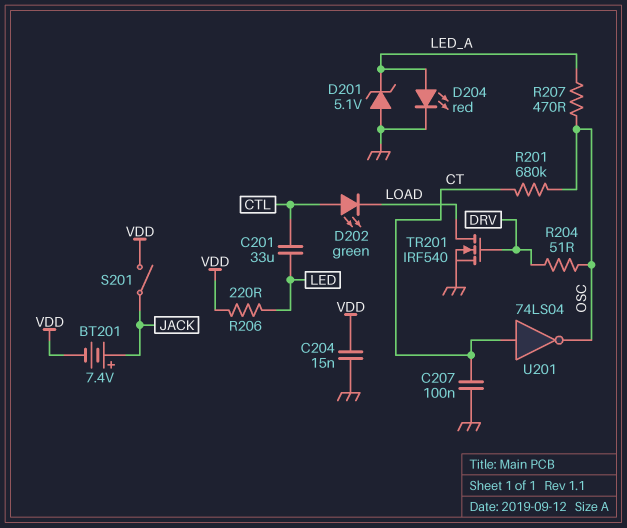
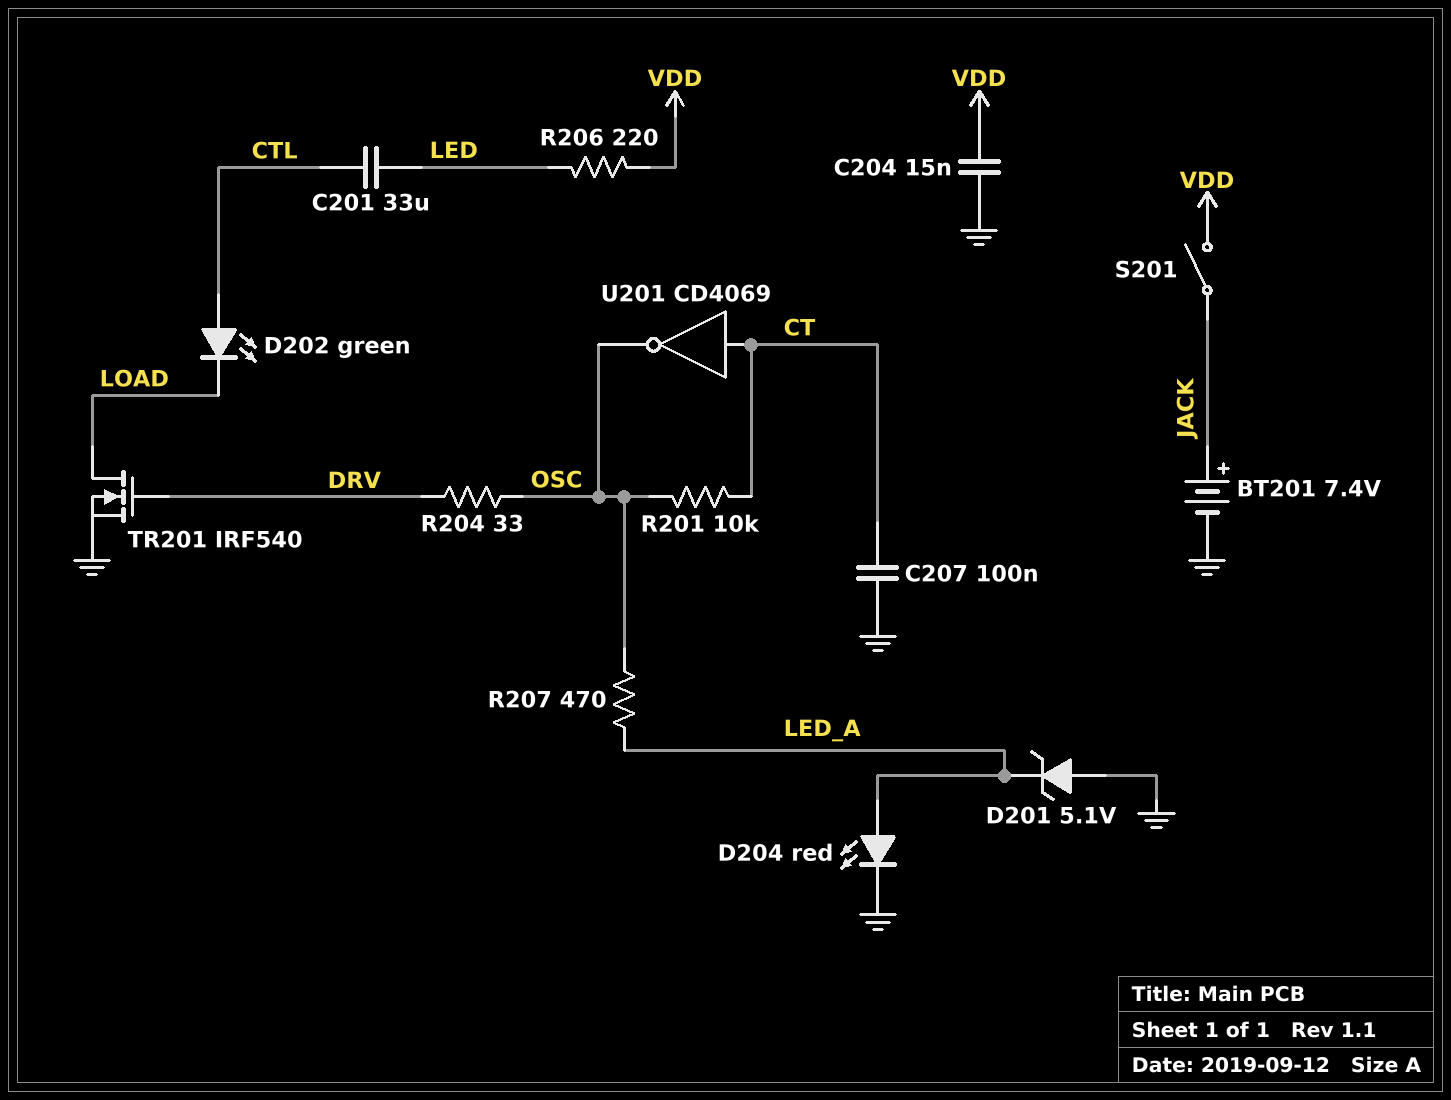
BT201: 7.4V (plus JACK, minus VDD) -> 7.4V (plus JACK, minus GND)
R201: 680k (CT, OSC) -> 10k (CT, OSC)
R204: 51 (DRV, OSC) -> 33 (DRV, OSC)
U201: NOT 74LS04 (in CT, out OSC) -> NOT CD4069 (in CT, out OSC)

